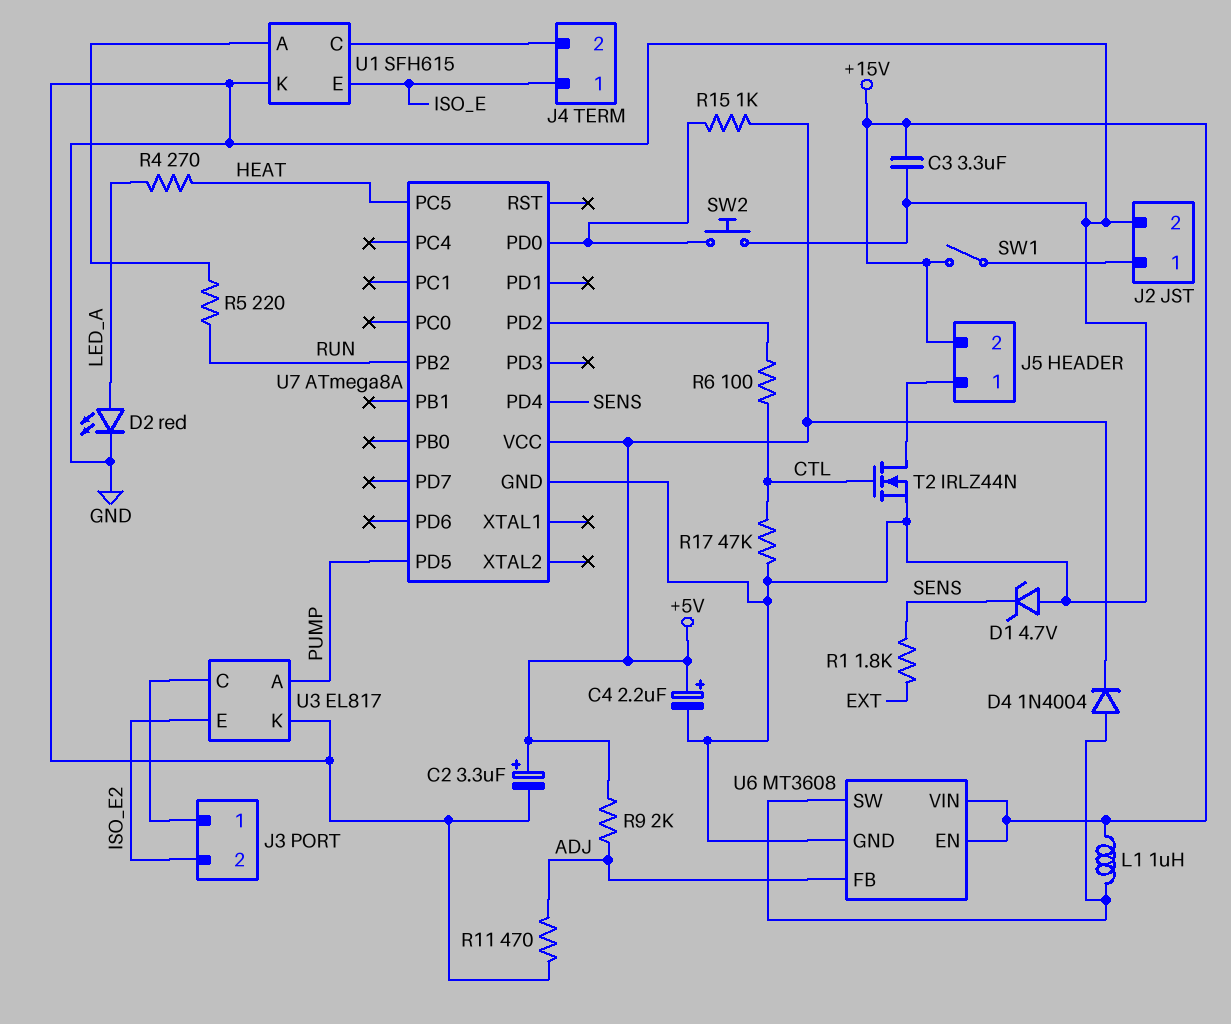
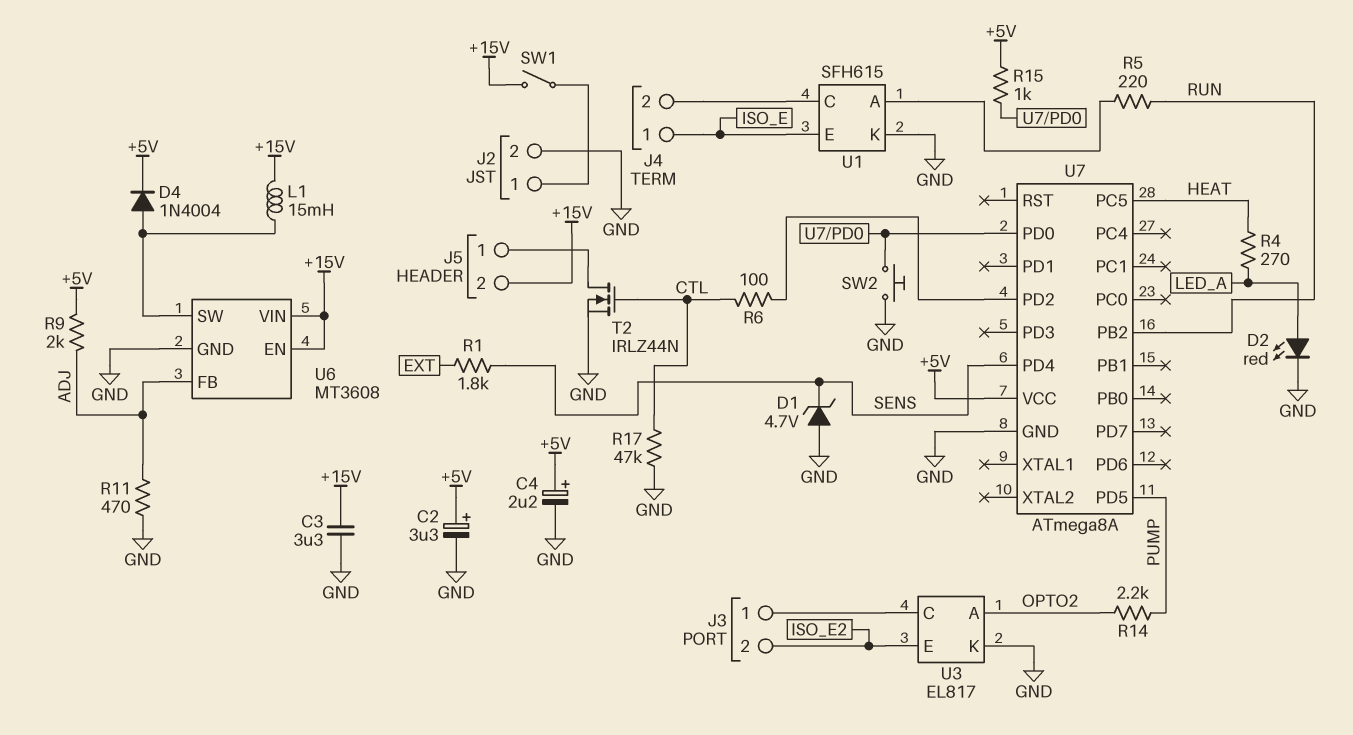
L1: 1uH (+15V, U6/SW) -> 15mH (+15V, U6/SW)
R14: none -> 2.2k (OPTO2, PUMP)
U3 pin A: PUMP -> OPTO2

